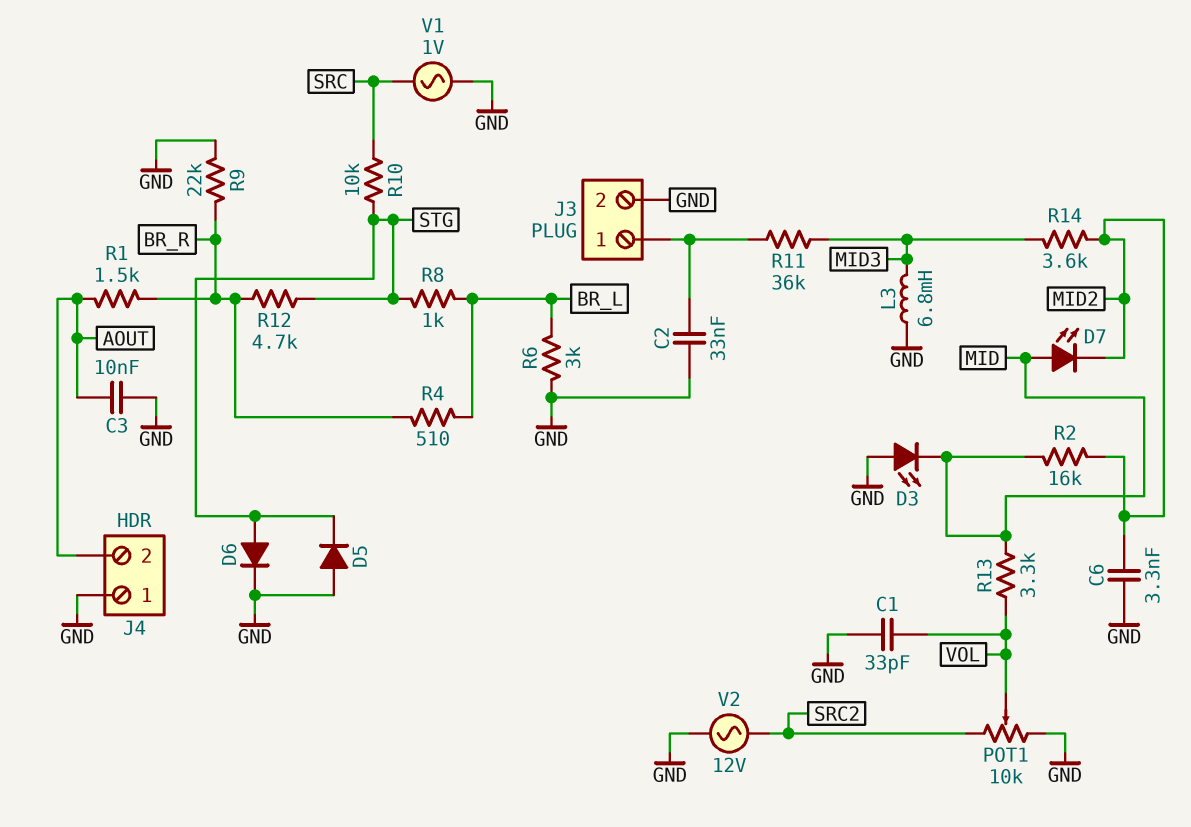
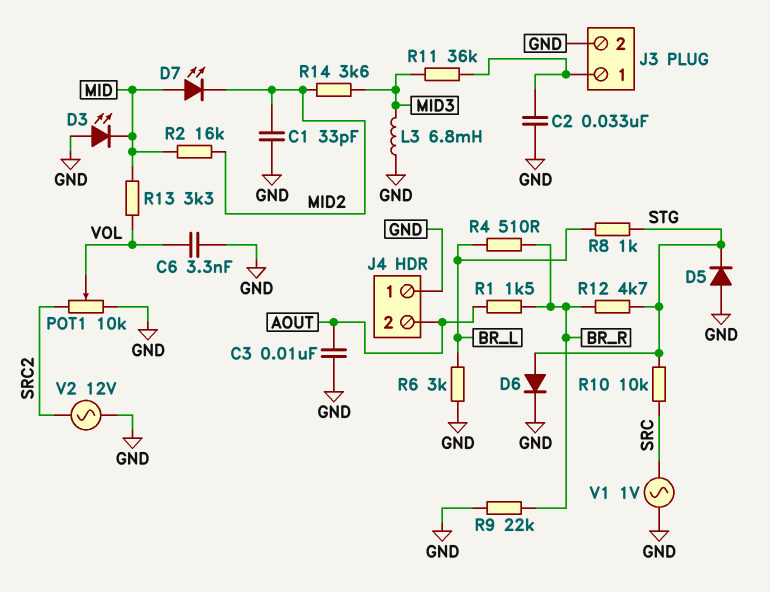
C1: 33pF (GND, VOL) -> 33pF (GND, MID2)
C6: 3.3nF (GND, MID2) -> 3.3nF (GND, VOL)

